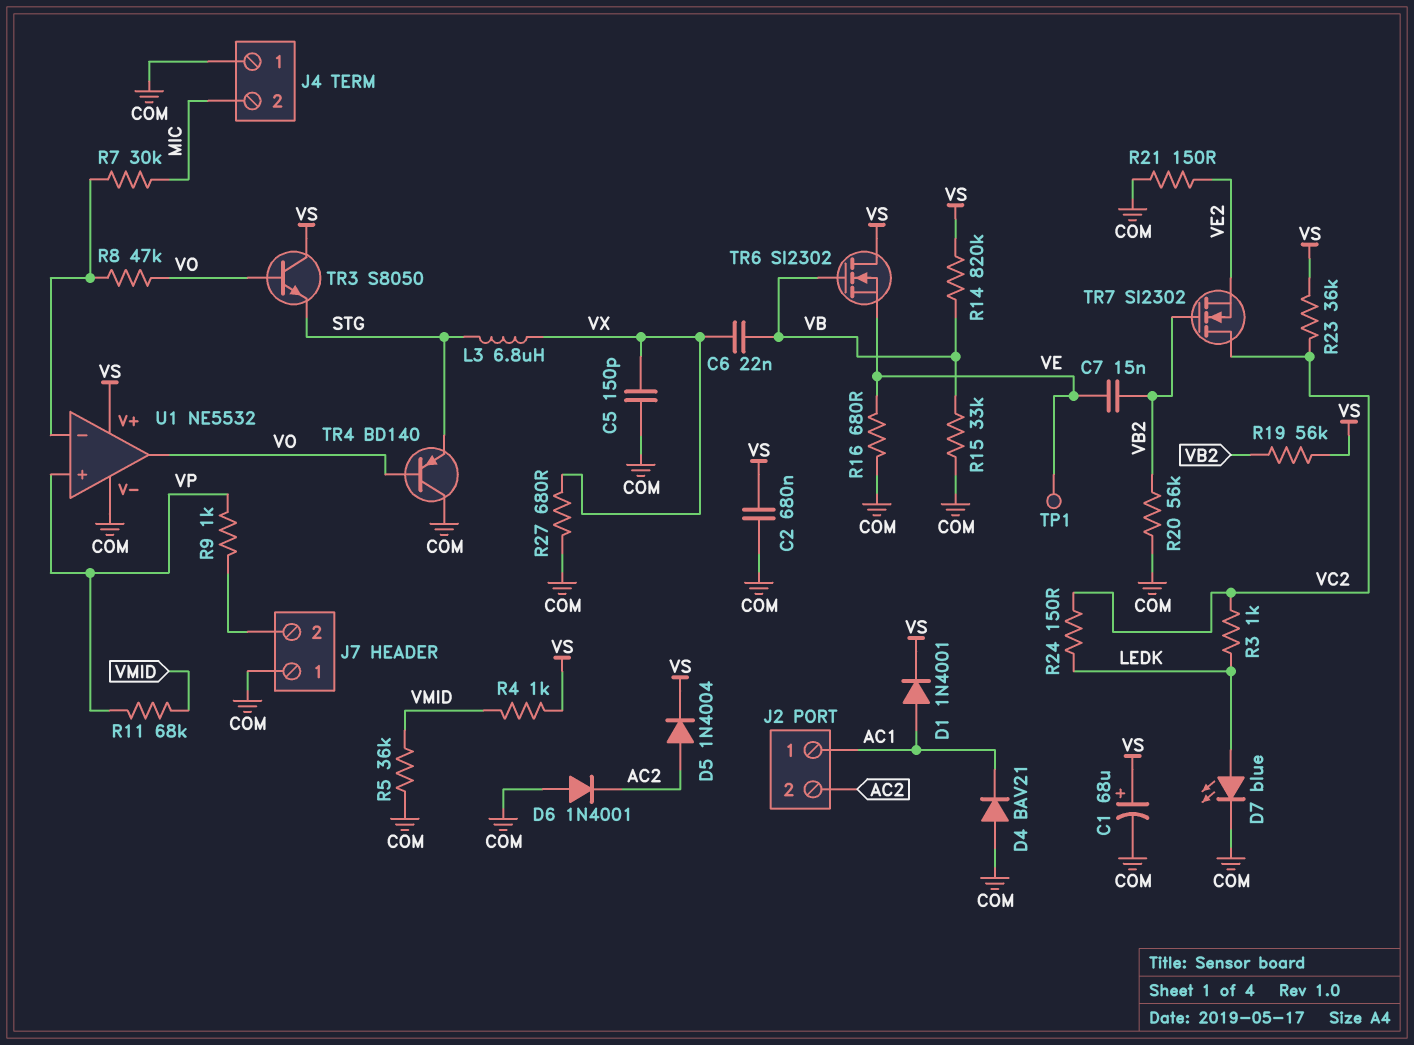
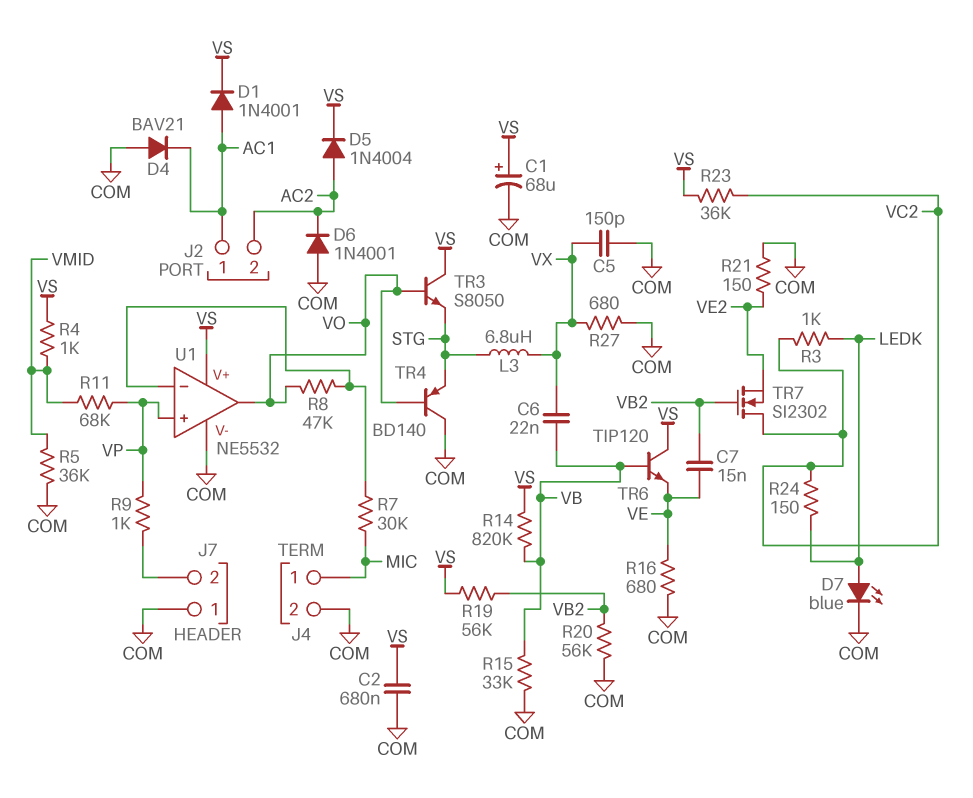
J4 pin 1: COM -> MIC
J4 pin 2: MIC -> COM
TP1: test point (VE) -> none
TR6: NMOS SI2302 (G VB, D VS, S VE) -> NPN TIP120 (B VB, C VS, E VE)

